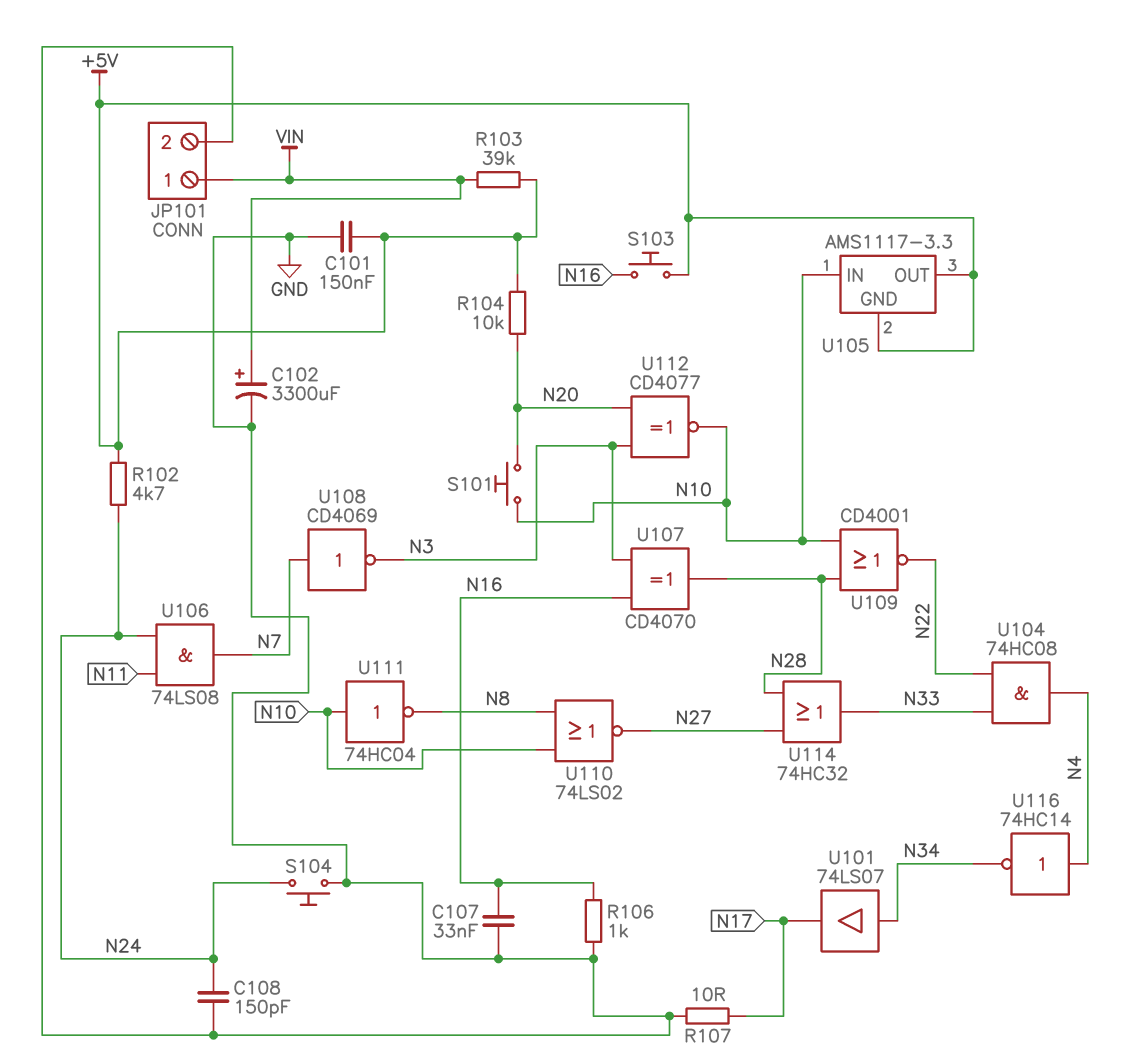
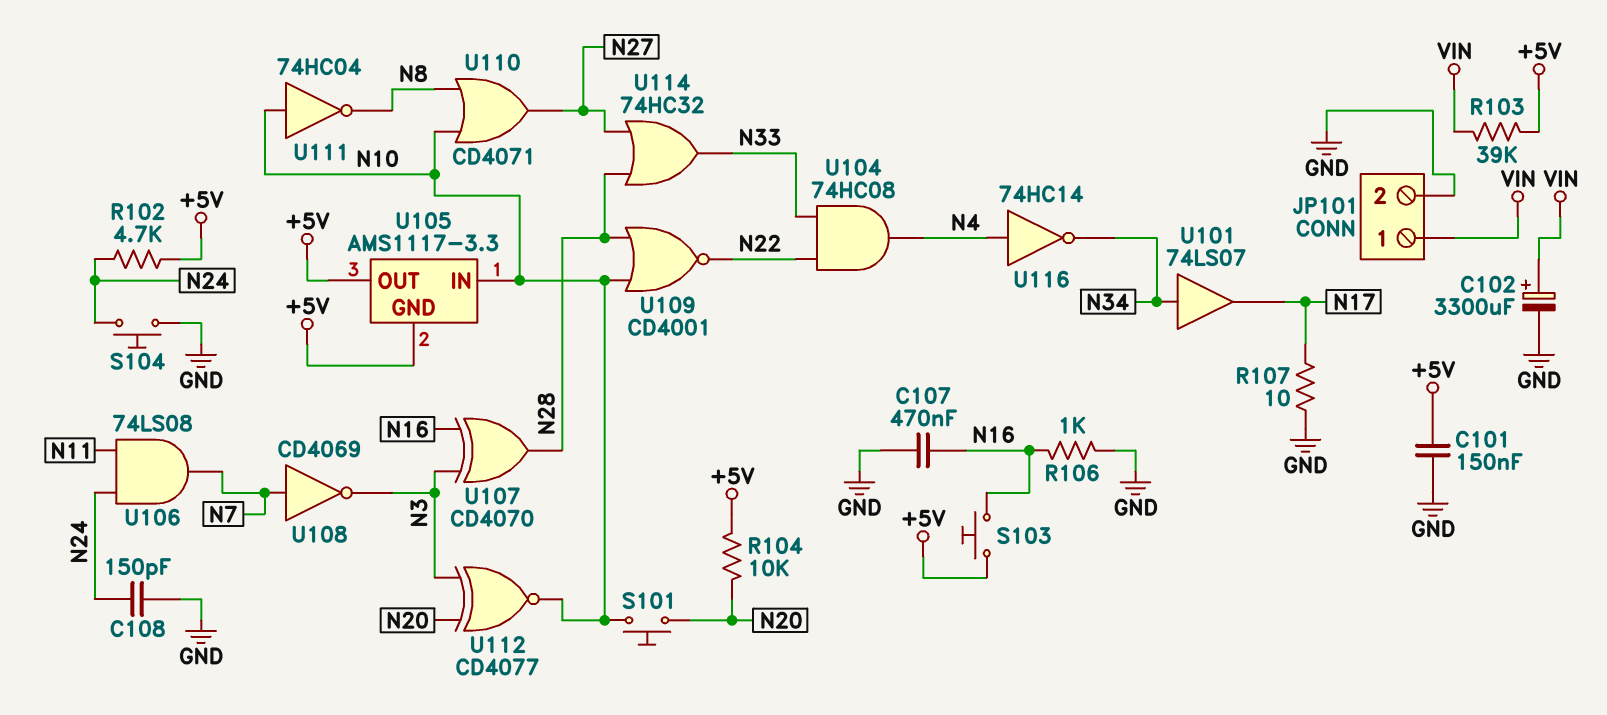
C107: 33nF (GND, N16) -> 470nF (GND, N16)
U110: NOR 74LS02 (in N8, in N10, out N27) -> OR CD4071 (in N8, in N10, out N27)

